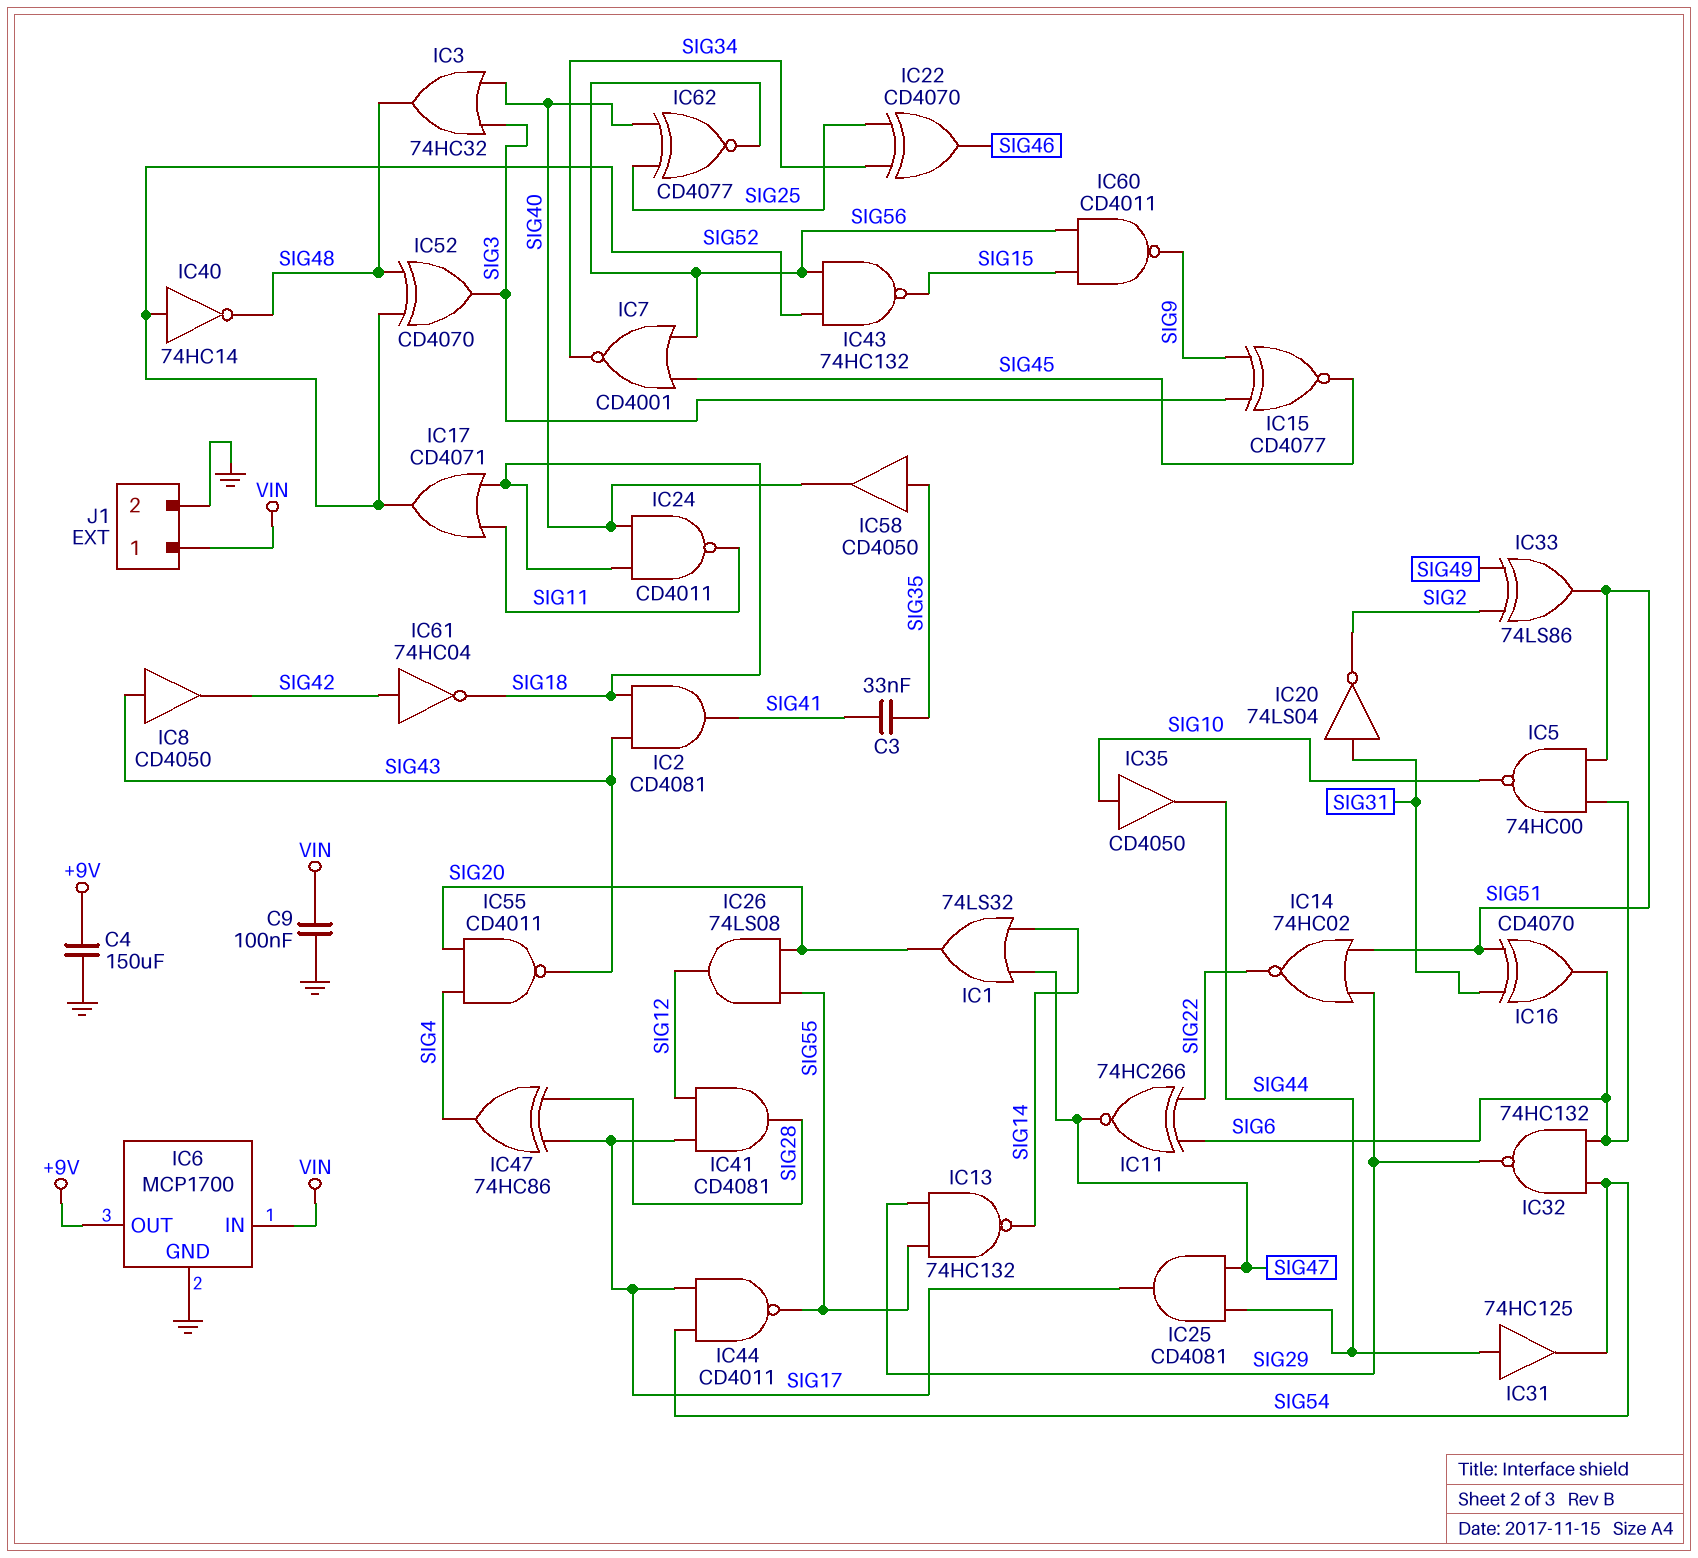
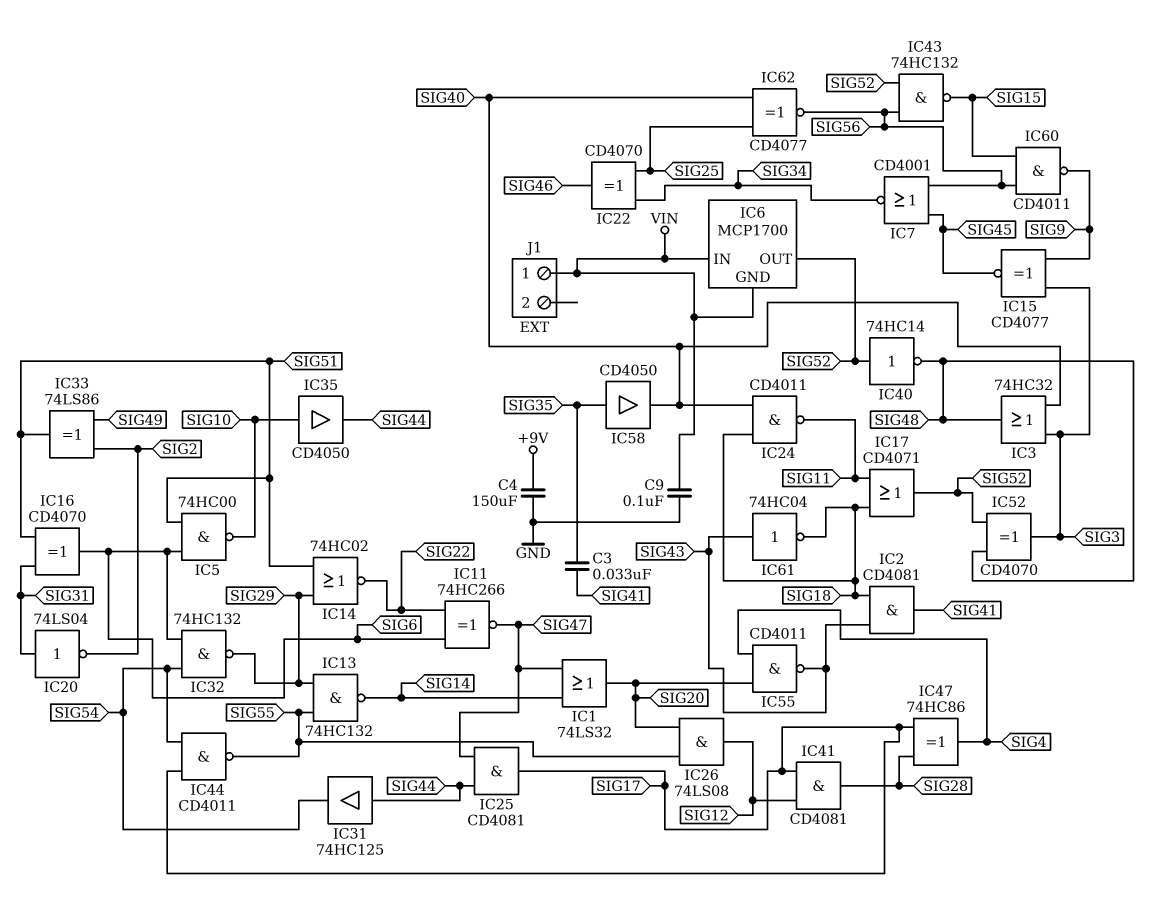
IC6 pin GND: GND -> VIN
IC6 pin OUT: +9V -> SIG52
IC8: buffer CD4050 (in SIG43, out SIG42) -> none
IC61: NOT 74HC04 (in SIG42, out SIG18) -> NOT 74HC04 (in SIG43, out SIG18)
J1 pin 2: GND -> none

